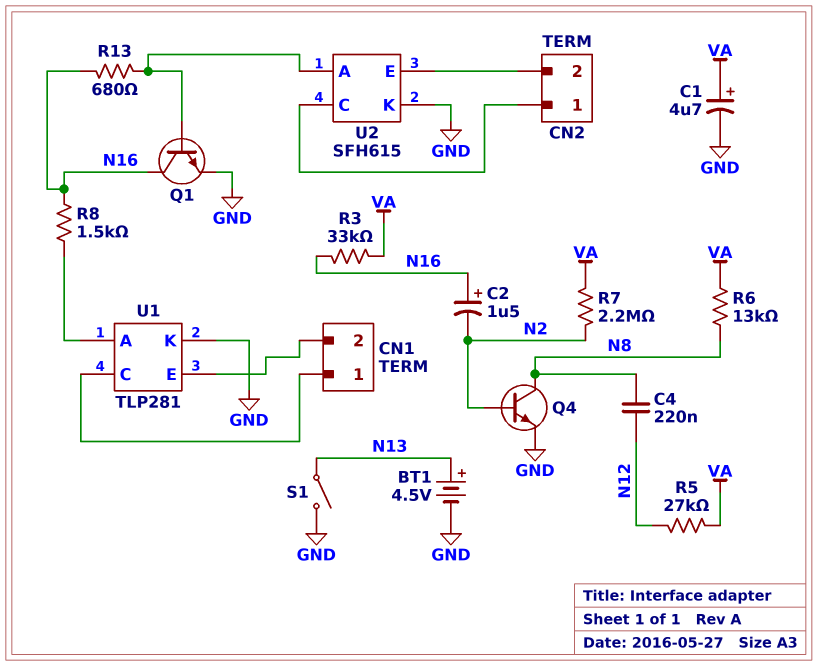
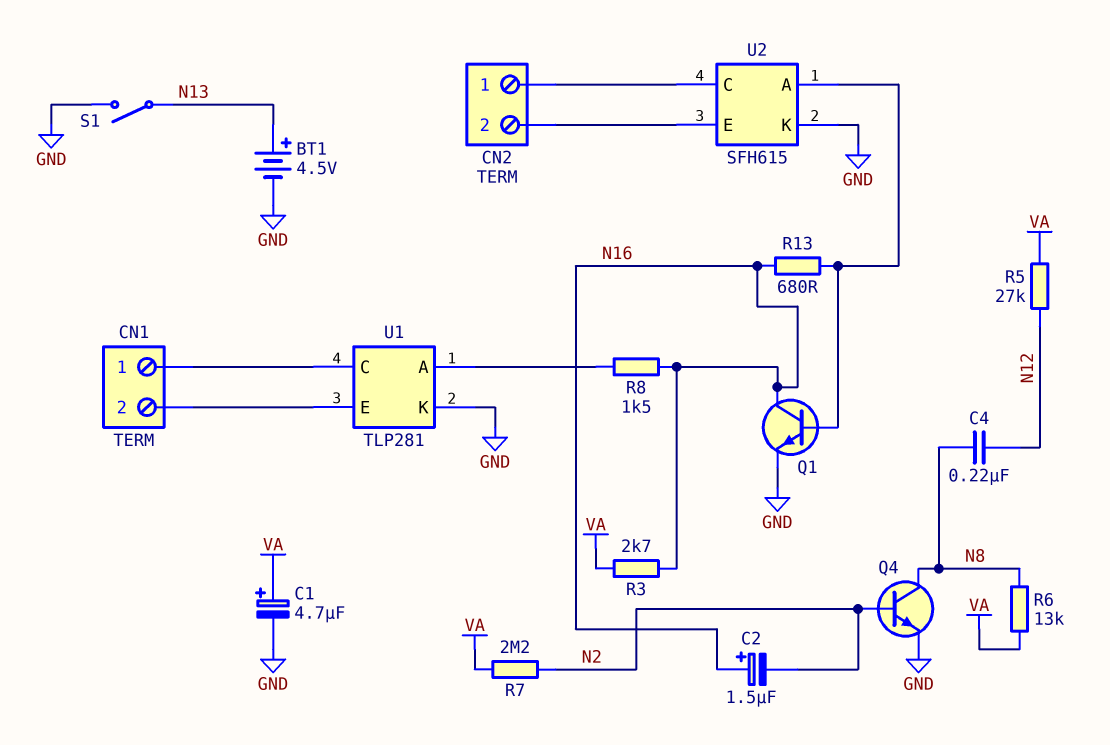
R3: 33k (N16, VA) -> 2.7k (N16, VA)

